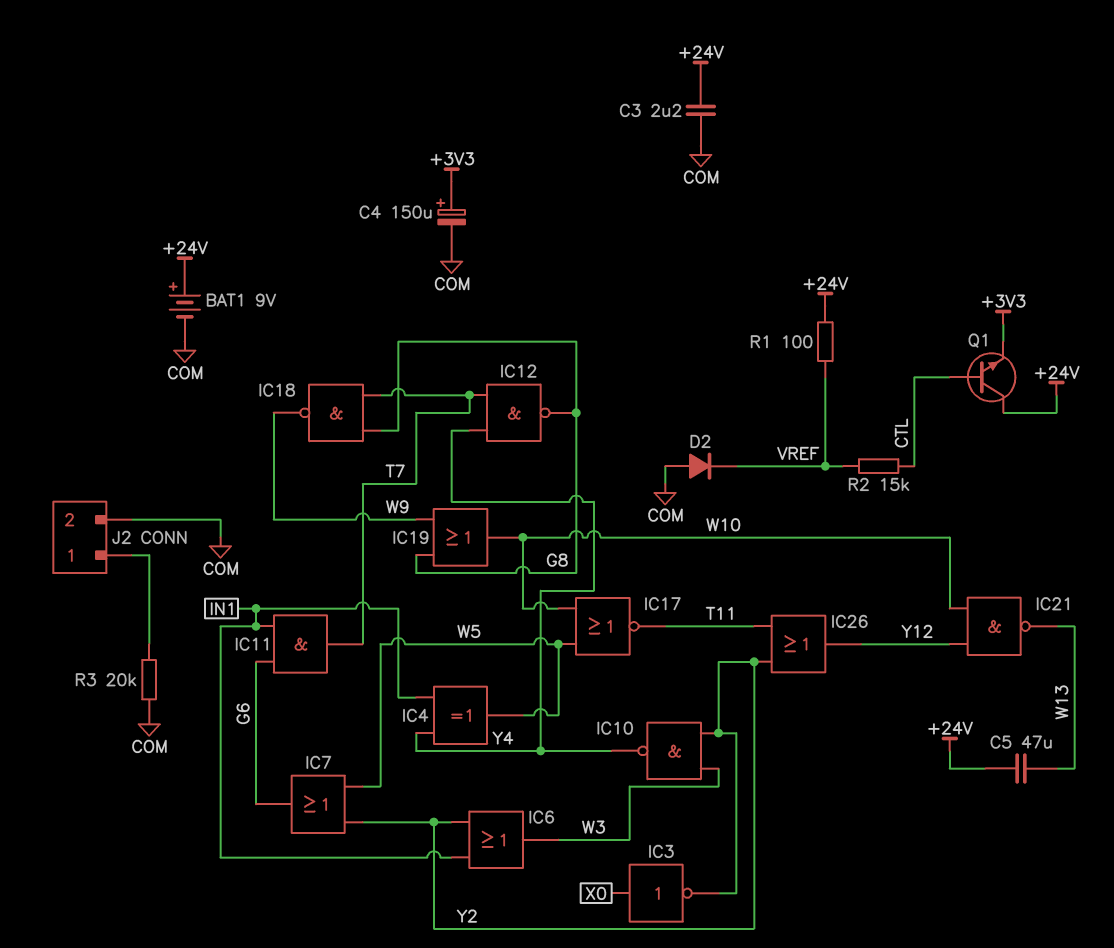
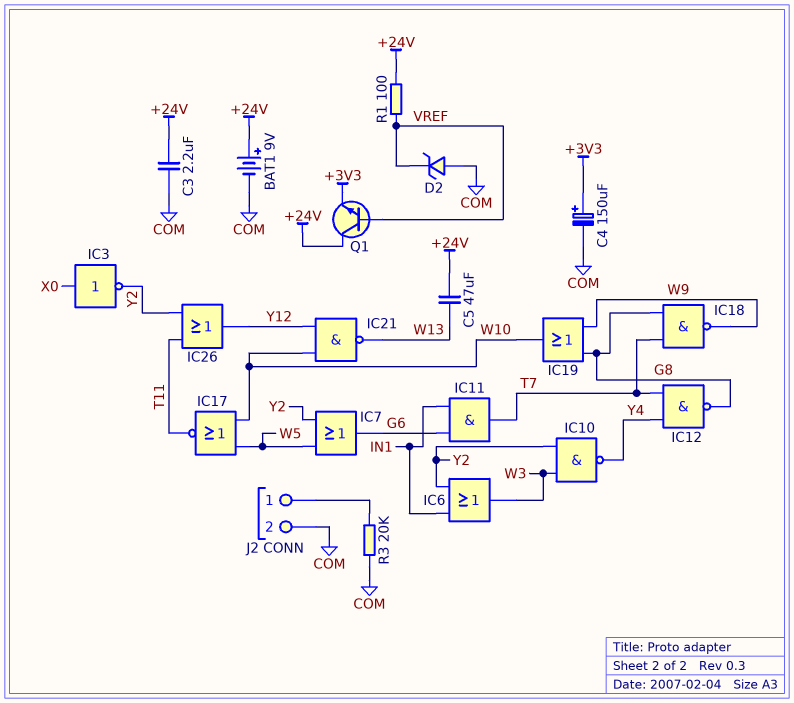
D2: diode (A COM, K VREF) -> zener (A COM, K VREF)
IC4: XOR (in IN1, in Y4, out W5) -> none
Q1: NPN (B CTL, C +24V, E +3V3) -> NPN (B VREF, C +24V, E +3V3)
R2: 15k (CTL, VREF) -> none

